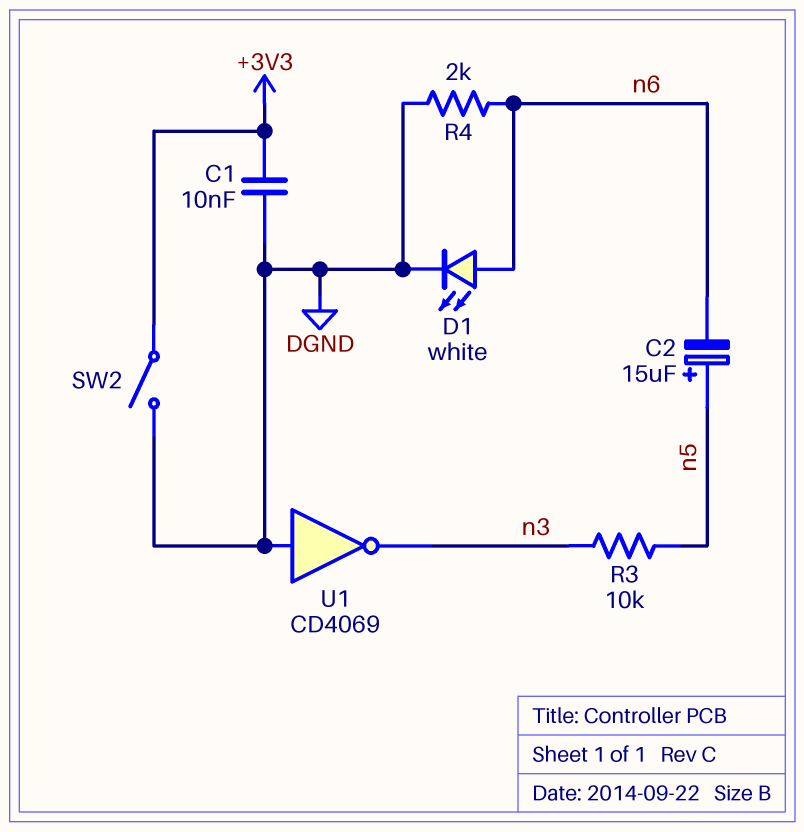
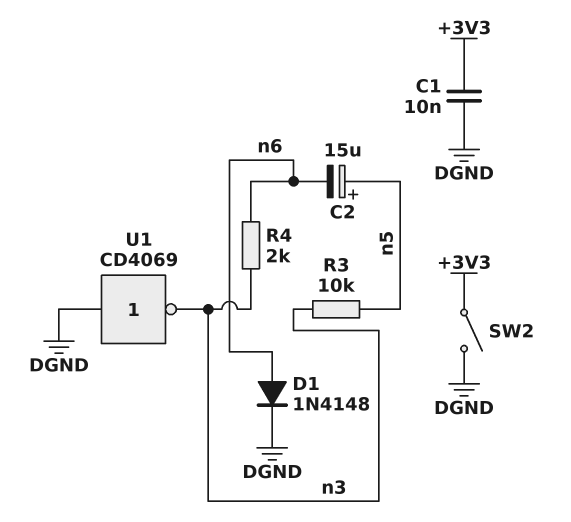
D1: LED white (A n6, K DGND) -> diode 1N4148 (A n6, K DGND)
R4: 2k (DGND, n6) -> 2k (n3, n6)

